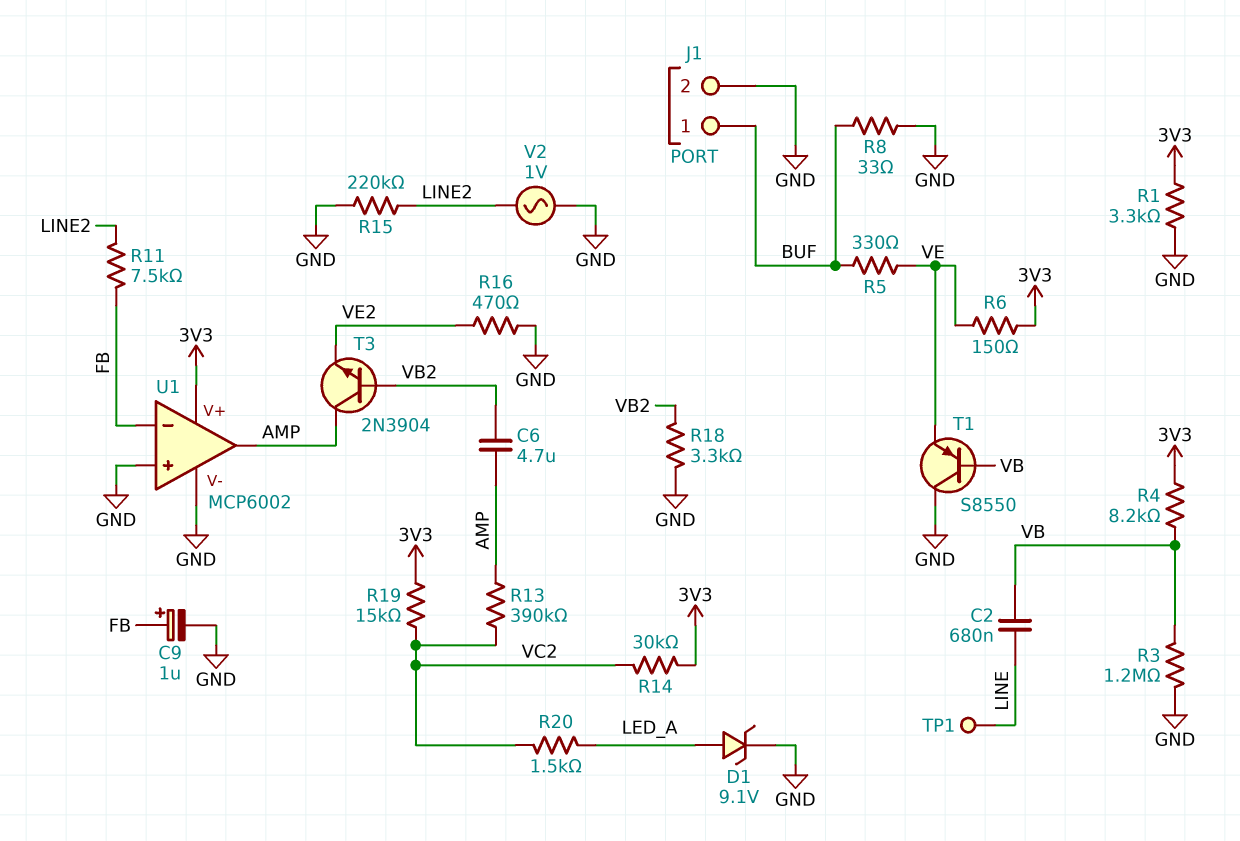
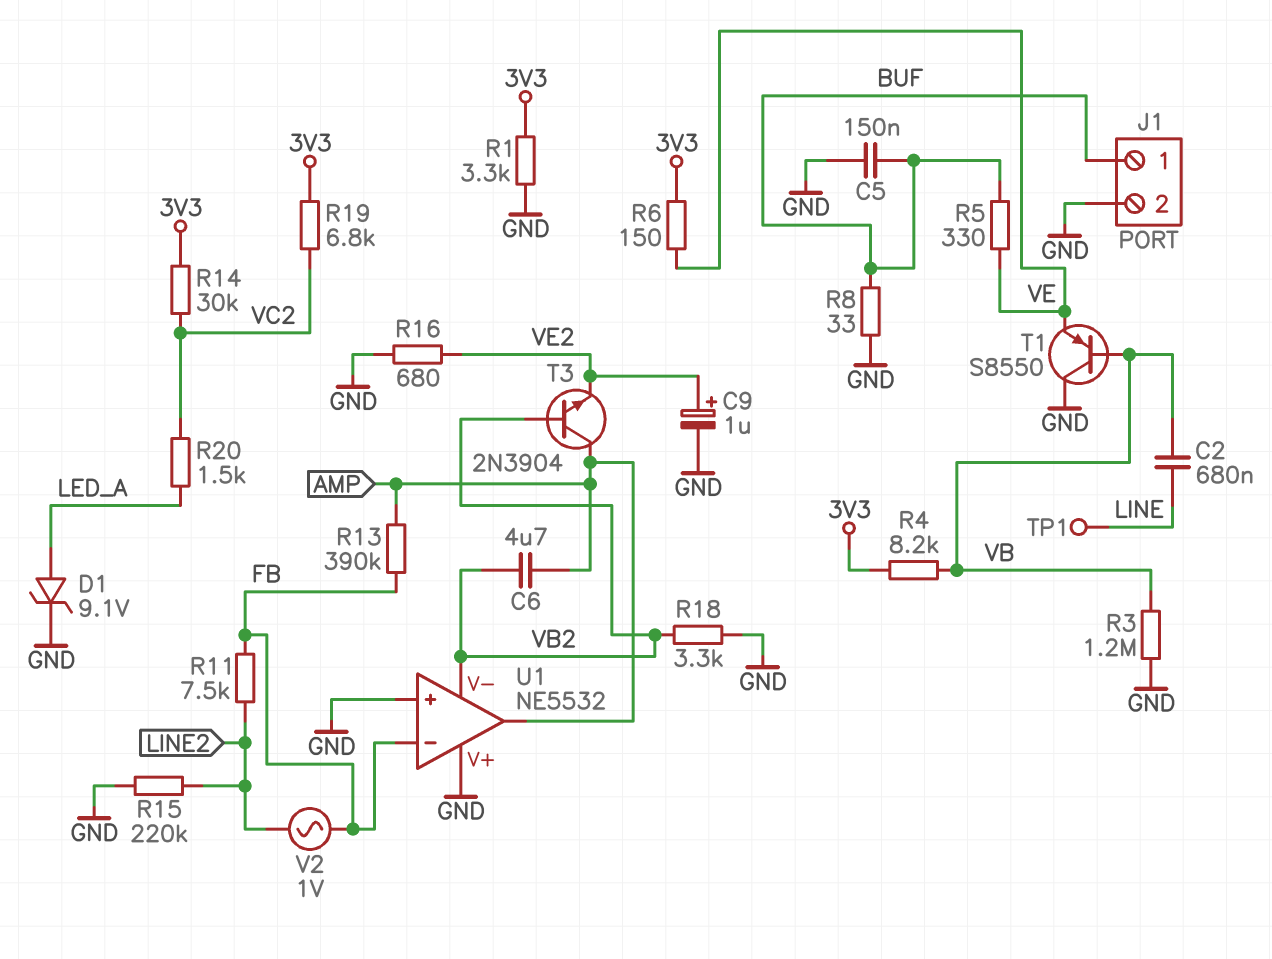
C5: none -> 150nF (BUF, GND)
C9: 1uF (plus FB, minus GND) -> 1uF (plus VE2, minus GND)
R13: 390k (AMP, VC2) -> 390k (AMP, FB)
R16: 470 (GND, VE2) -> 680 (GND, VE2)
R19: 15k (3V3, VC2) -> 6.8k (3V3, VC2)
U1: MCP6002 -> NE5532
U1 pin V+: 3V3 -> GND
U1 pin V-: GND -> VB2
V2: AC 1V (GND, LINE2) -> AC 1V (FB, LINE2)

